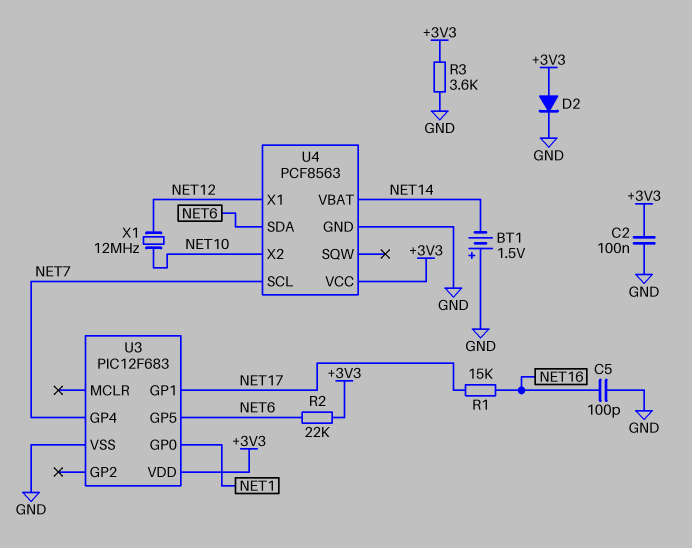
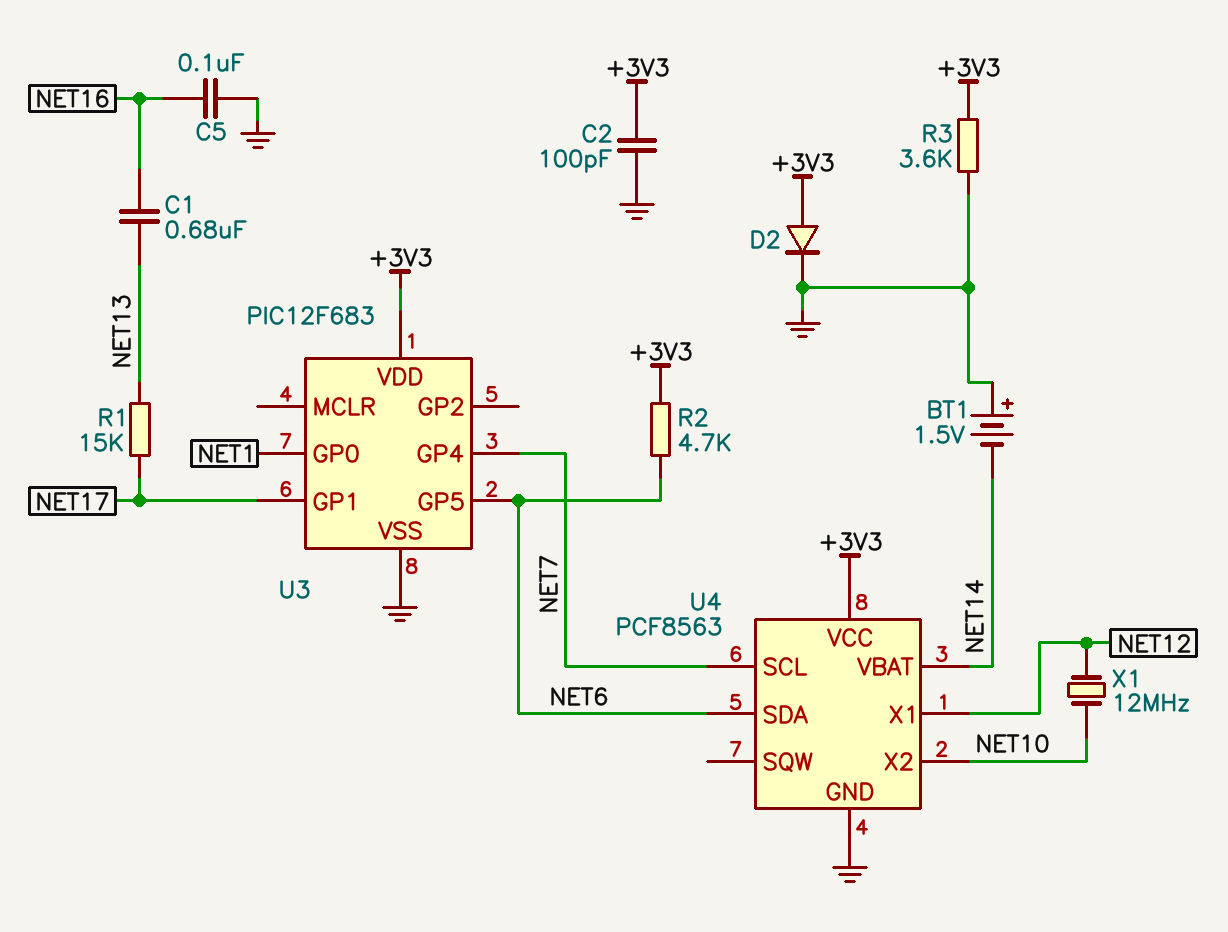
C1: none -> 680nF (NET13, NET16)
C2: 100nF (+3V3, GND) -> 100pF (+3V3, GND)
C5: 100pF (GND, NET16) -> 100nF (GND, NET16)
R1: 15k (NET16, NET17) -> 15k (NET13, NET17)
R2: 22k (+3V3, NET6) -> 4.7k (+3V3, NET6)

